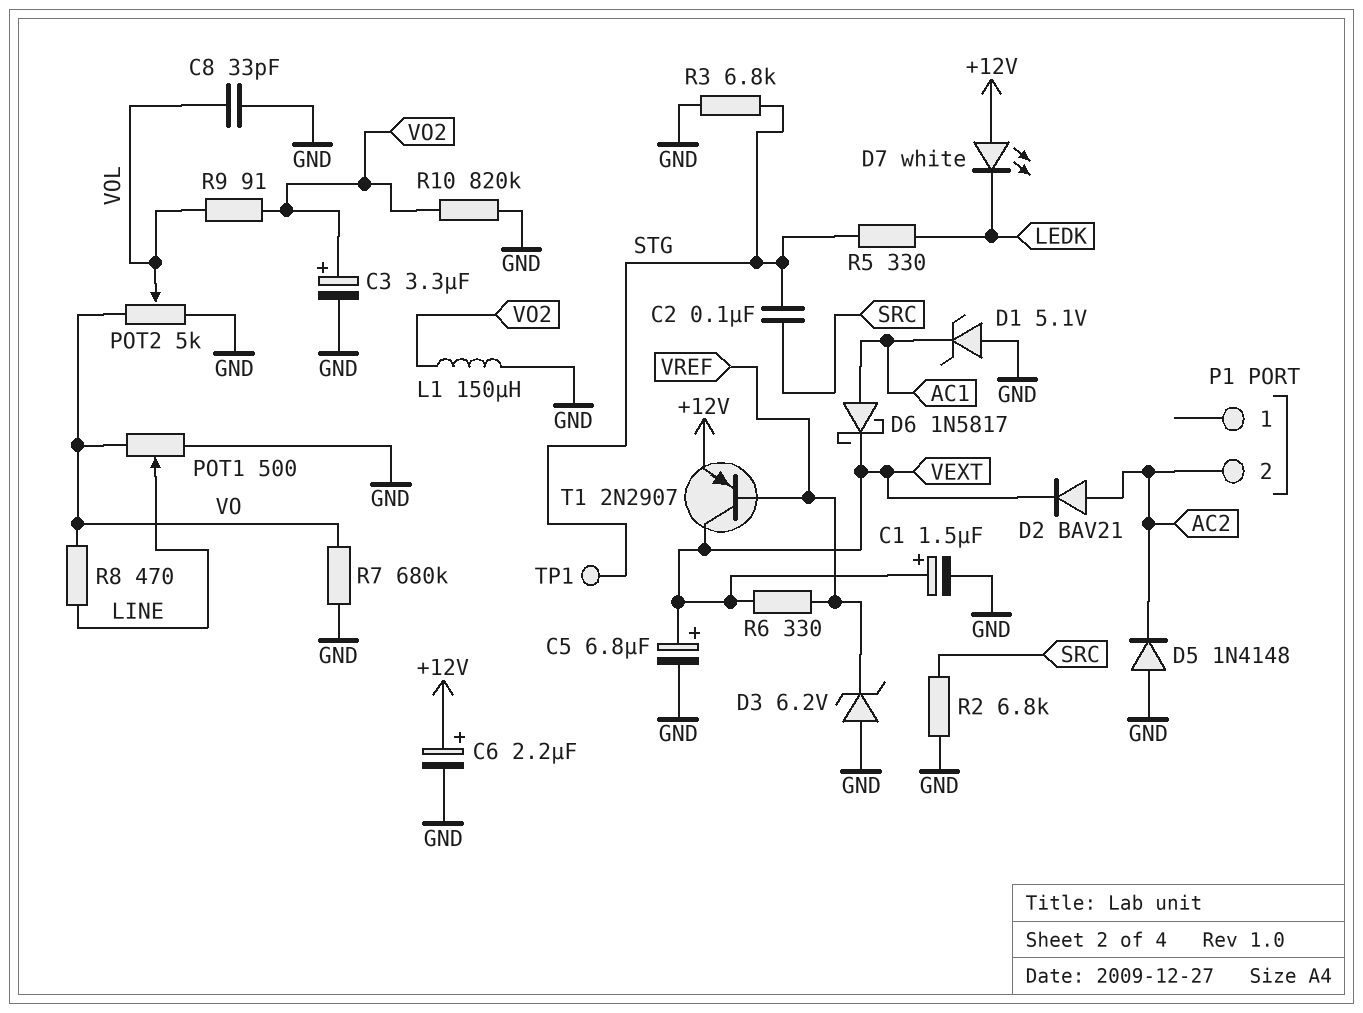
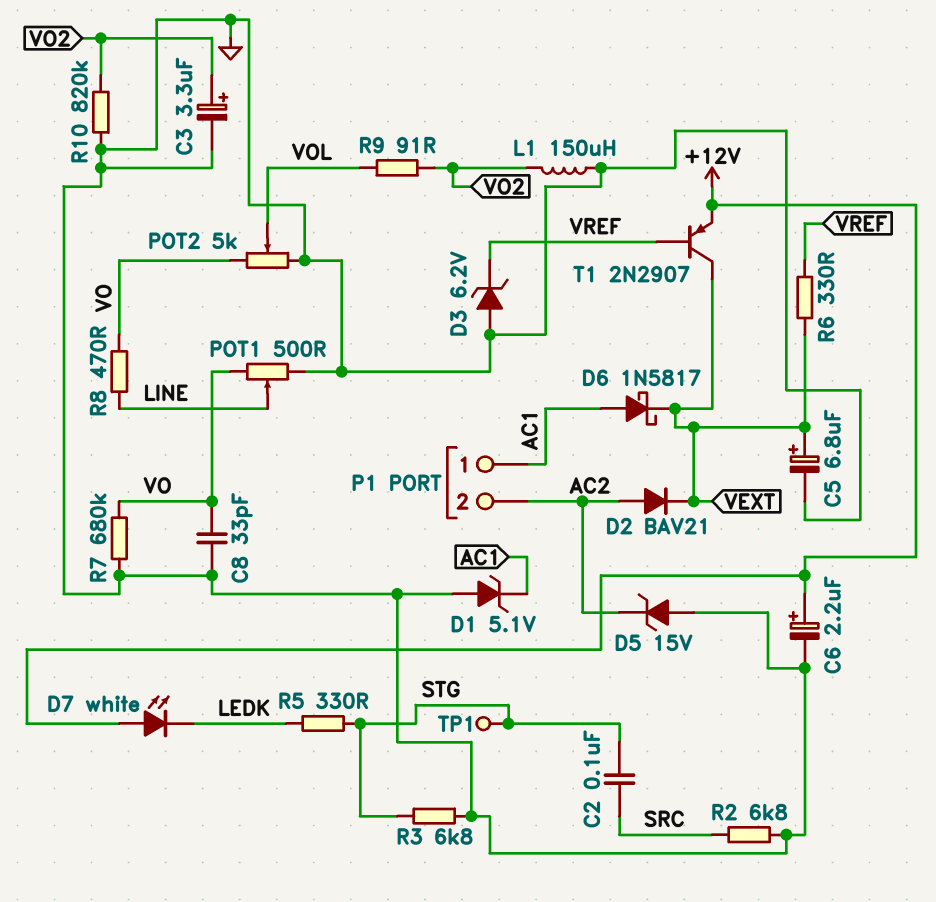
C1: 1.5uF (plus VEXT, minus GND) -> none
C8: 33pF (GND, VOL) -> 33pF (GND, VO)
D5: diode 1N4148 (A GND, K AC2) -> zener 15V (A GND, K AC2)
P1 pin 1: none -> AC1

